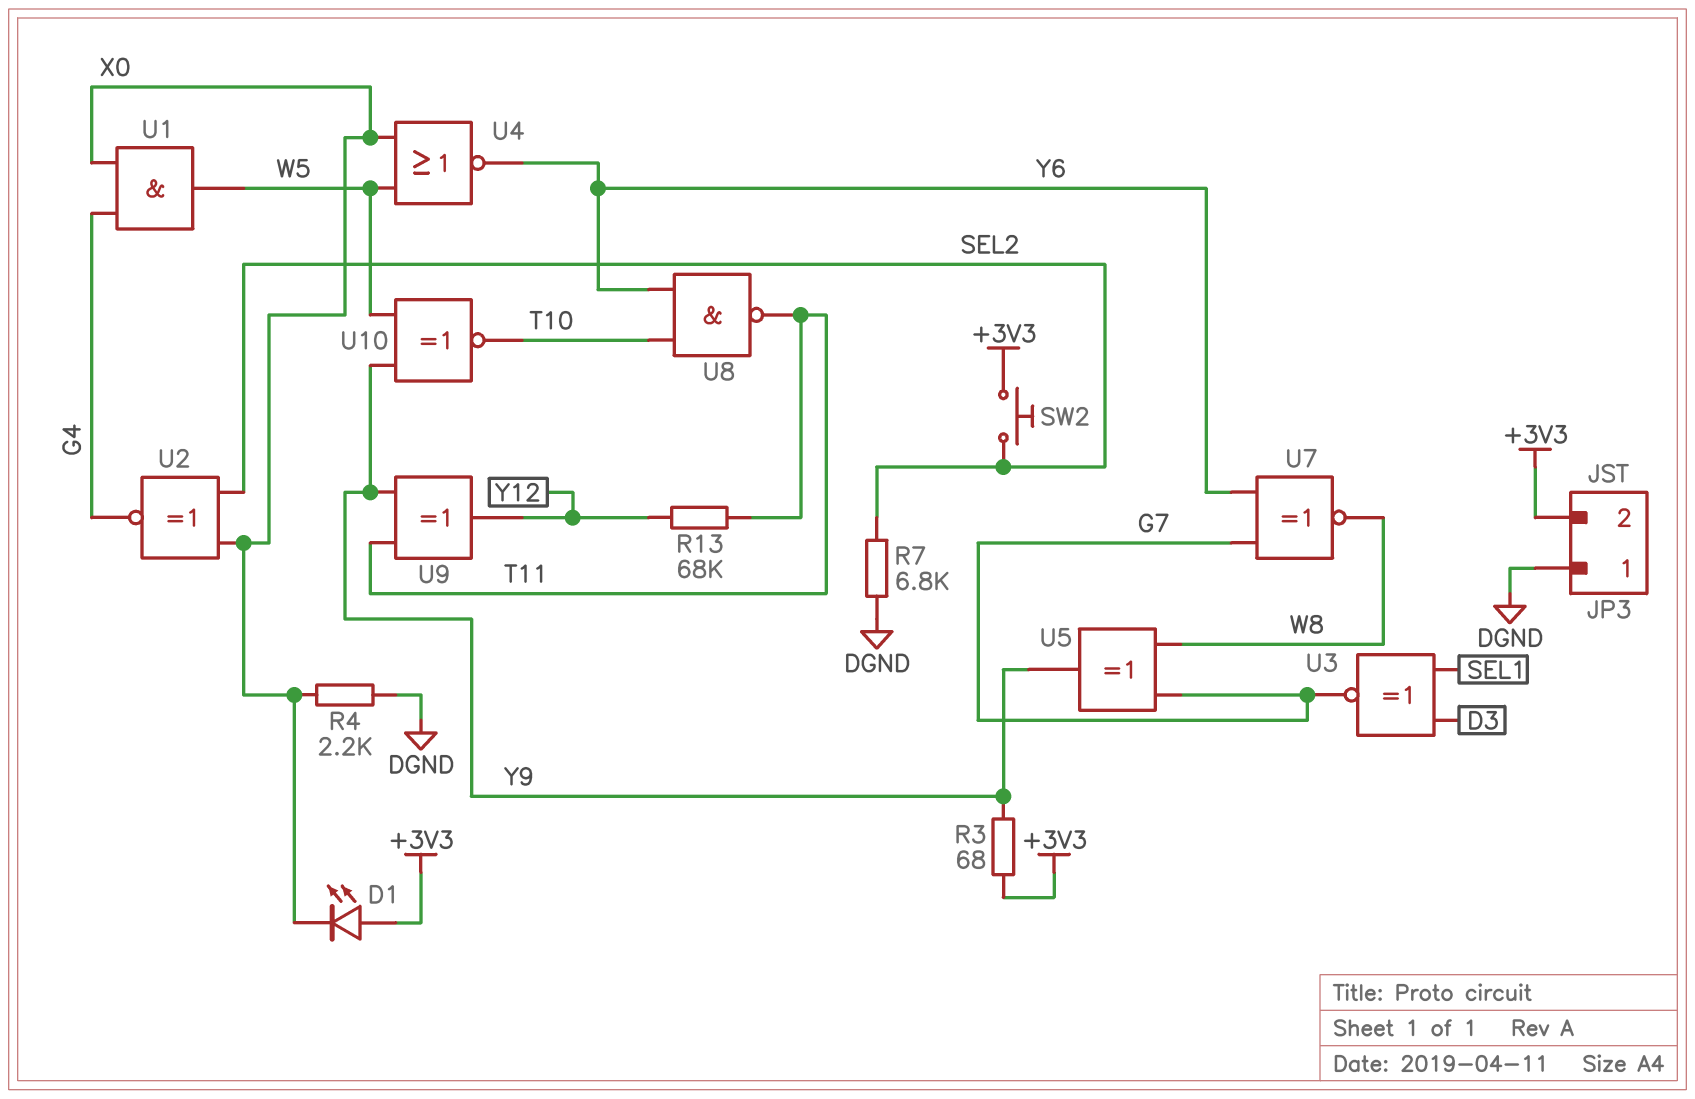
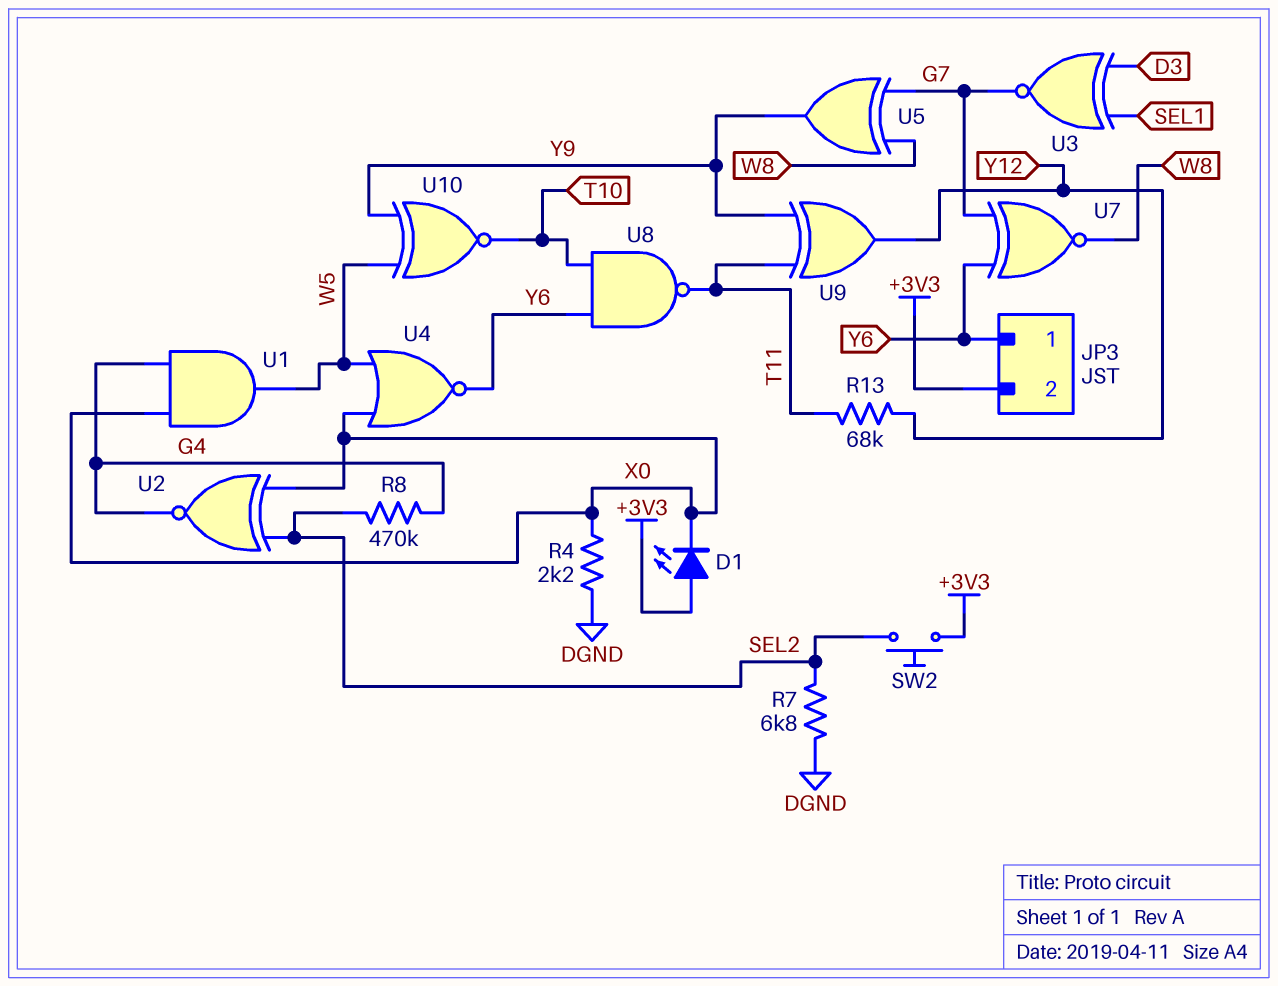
JP3 pin 1: DGND -> Y6
R3: 68 (+3V3, Y9) -> none
R8: none -> 470k (G4, SEL2)

